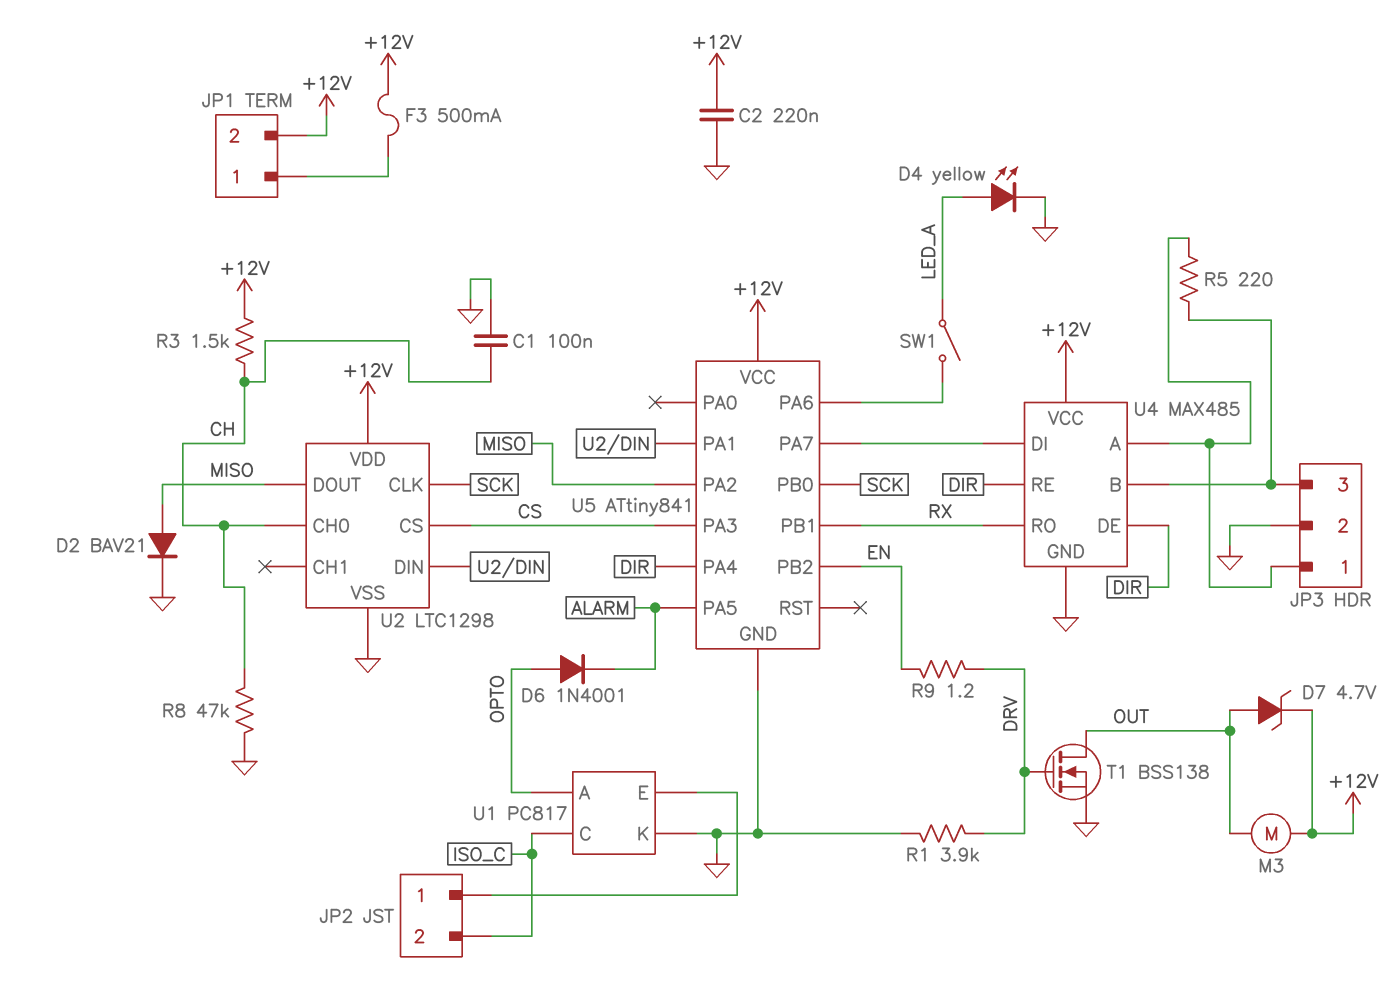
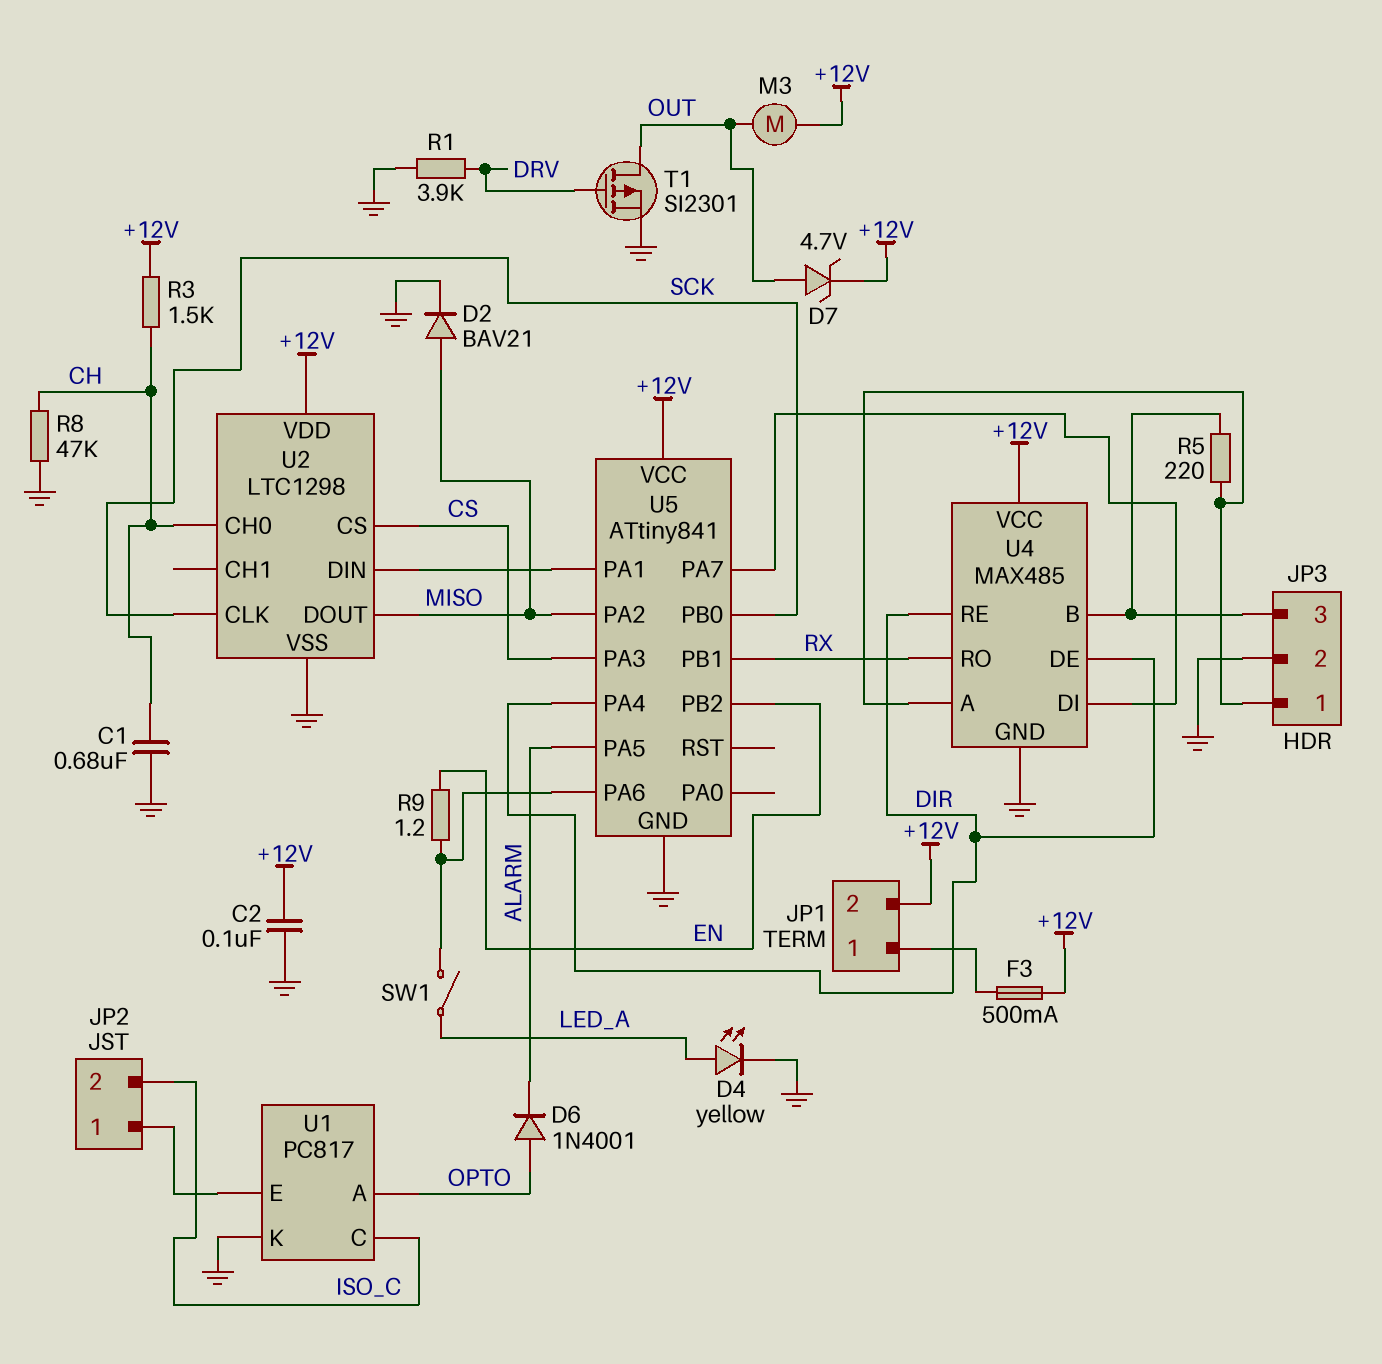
C1: 100nF (CH, GND) -> 680nF (CH, GND)
C2: 220nF (+12V, GND) -> 100nF (+12V, GND)
R9: 1.2 (DRV, EN) -> 1.2 (EN, U5/PA6)
T1: NMOS BSS138 (G DRV, D OUT, S GND) -> PMOS SI2301 (G DRV, D OUT, S GND)

